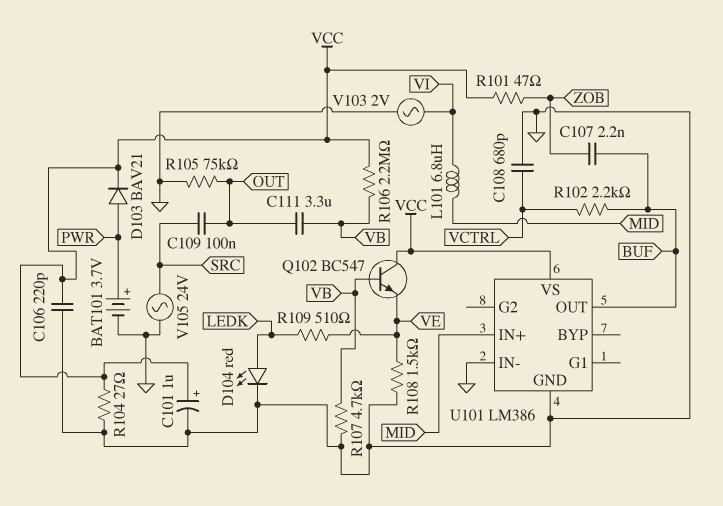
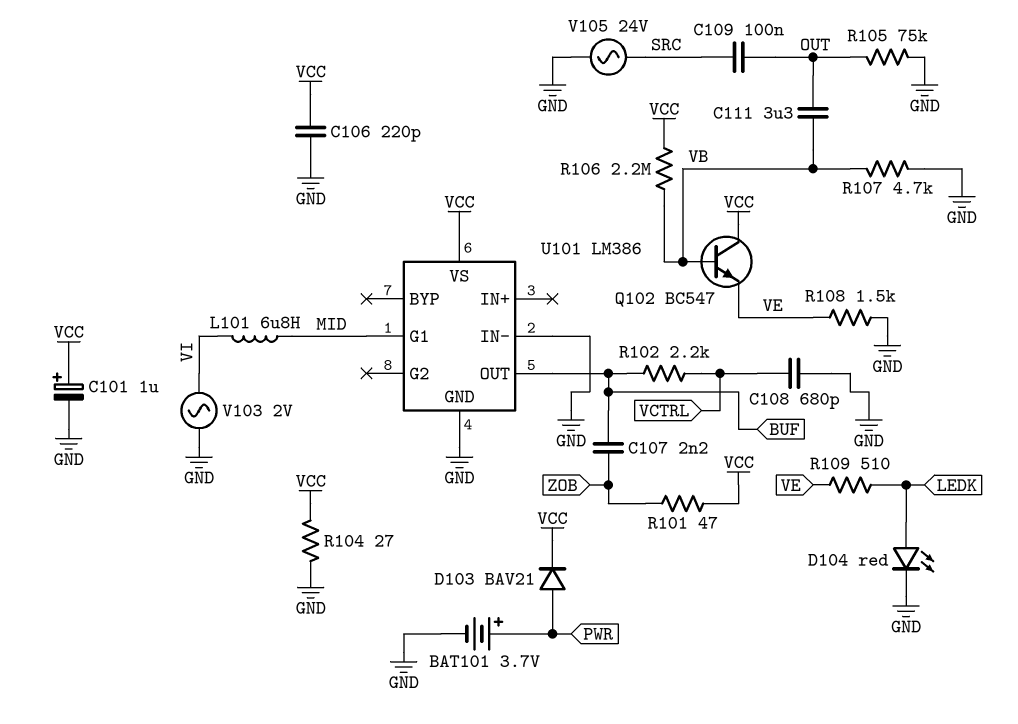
U101 pin G1: none -> MID
U101 pin IN+: MID -> none

